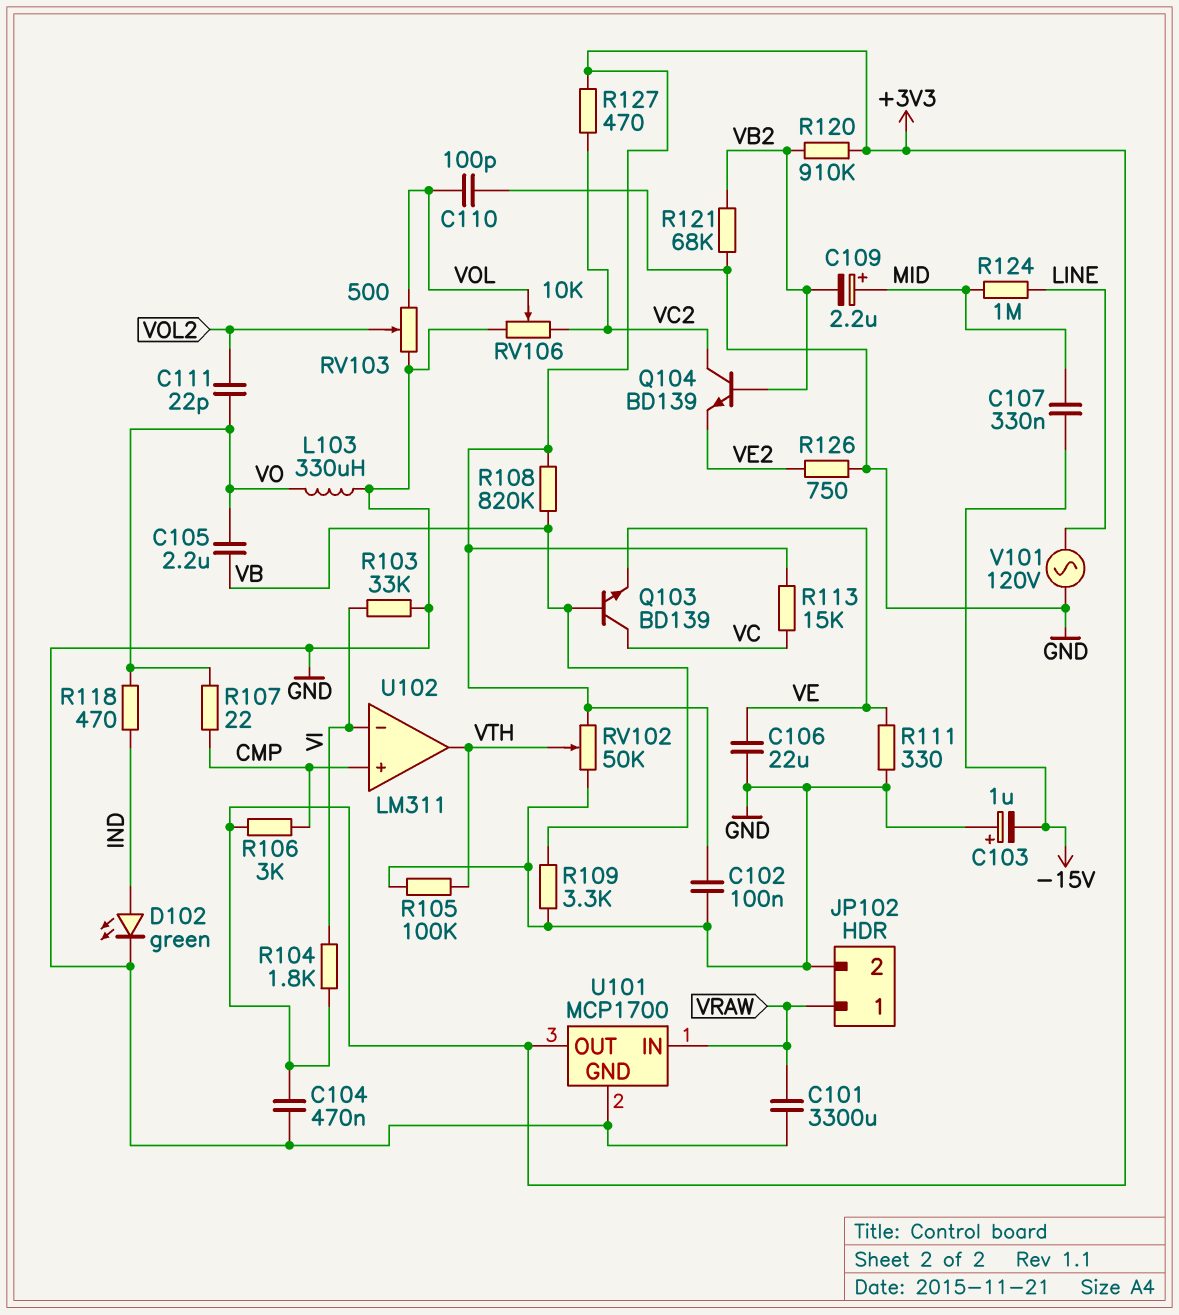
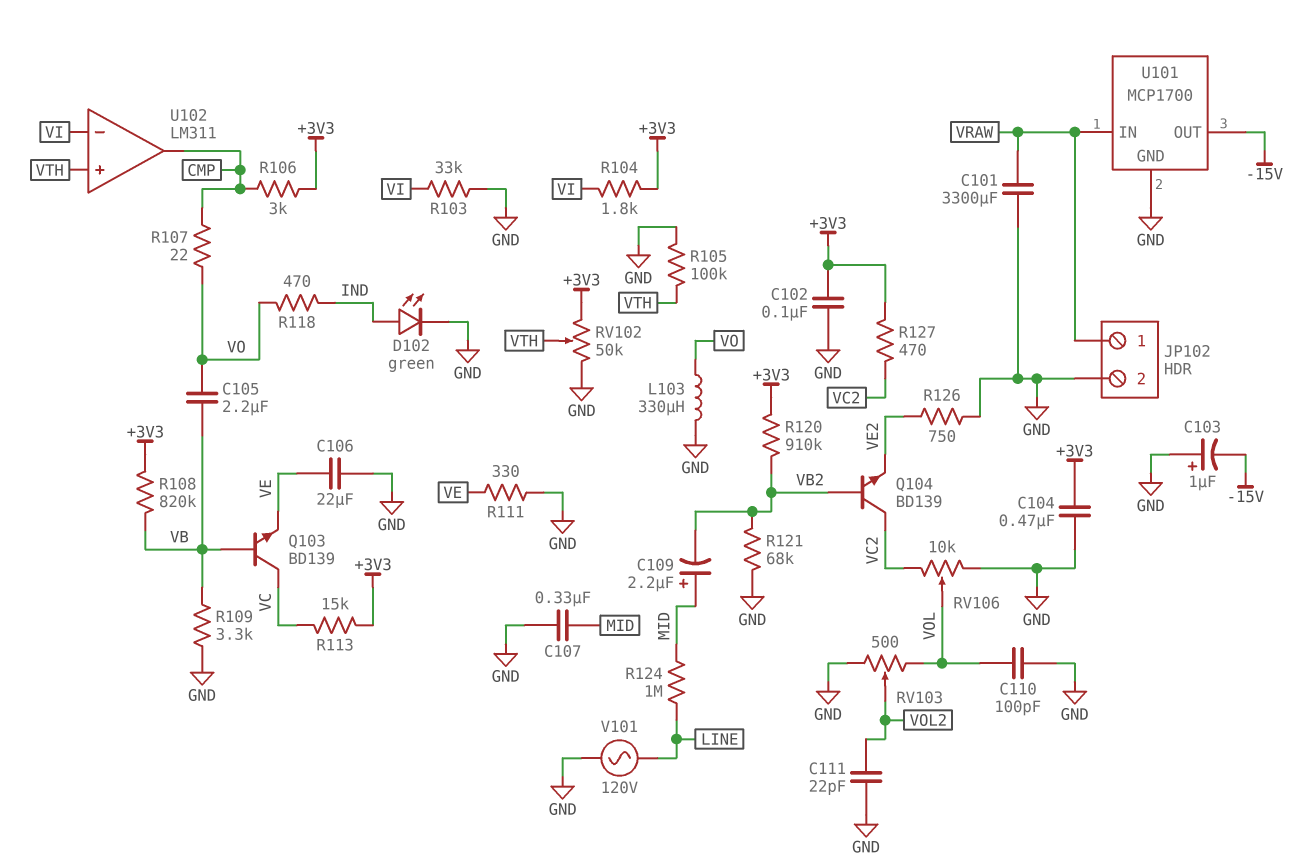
C107: 330nF (-15V, MID) -> 330nF (GND, MID)
C111: 22pF (VO, VOL2) -> 22pF (GND, VOL2)
U101 pin OUT: +3V3 -> -15V
U102 pin in+: CMP -> VTH
U102 pin out: VTH -> CMP

